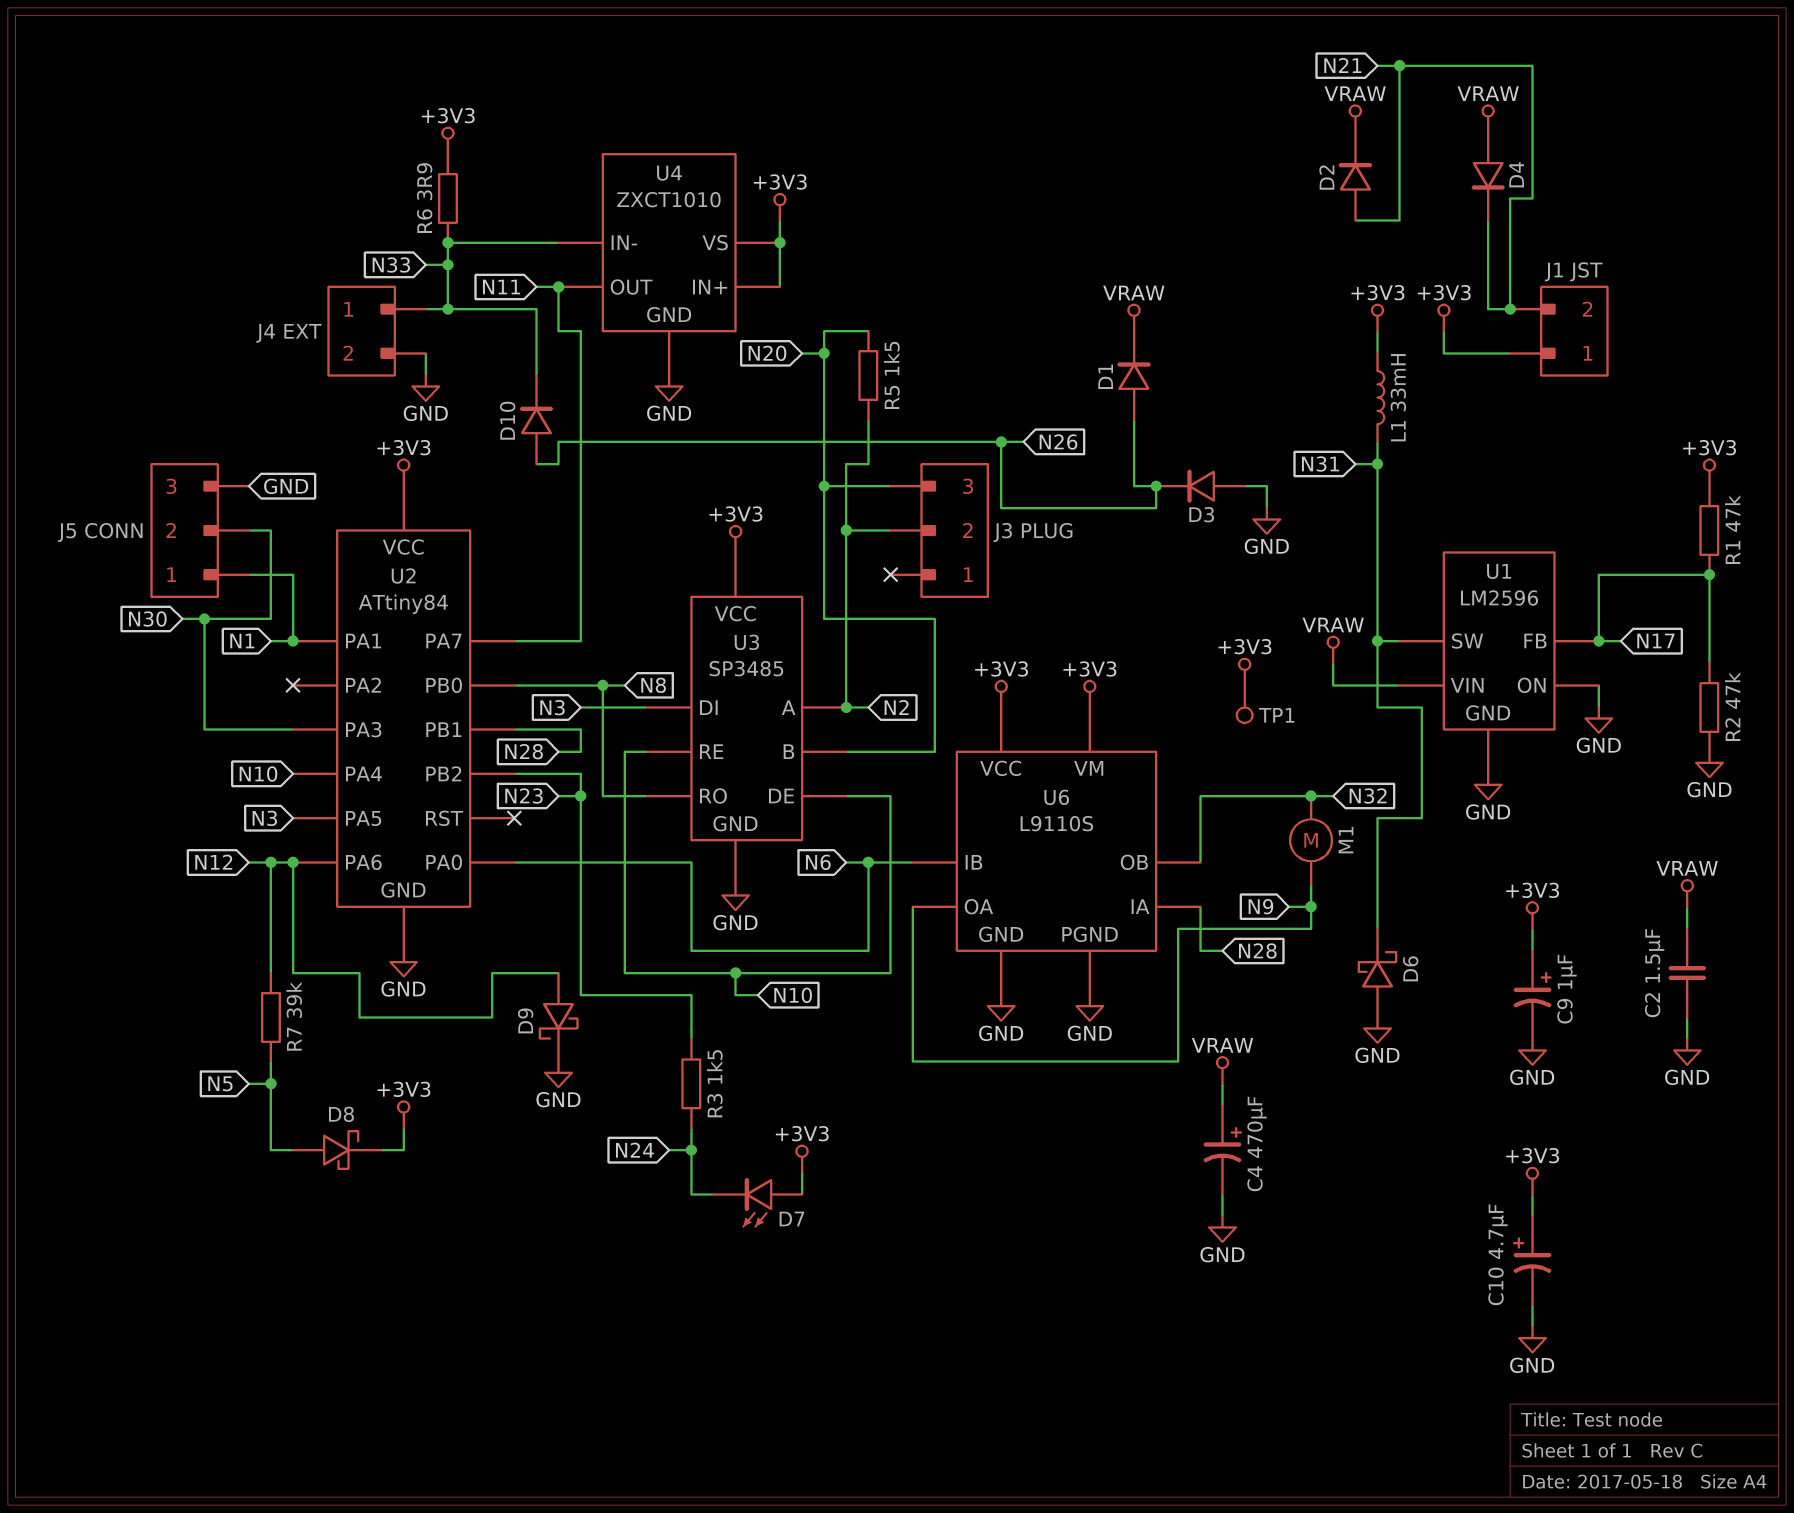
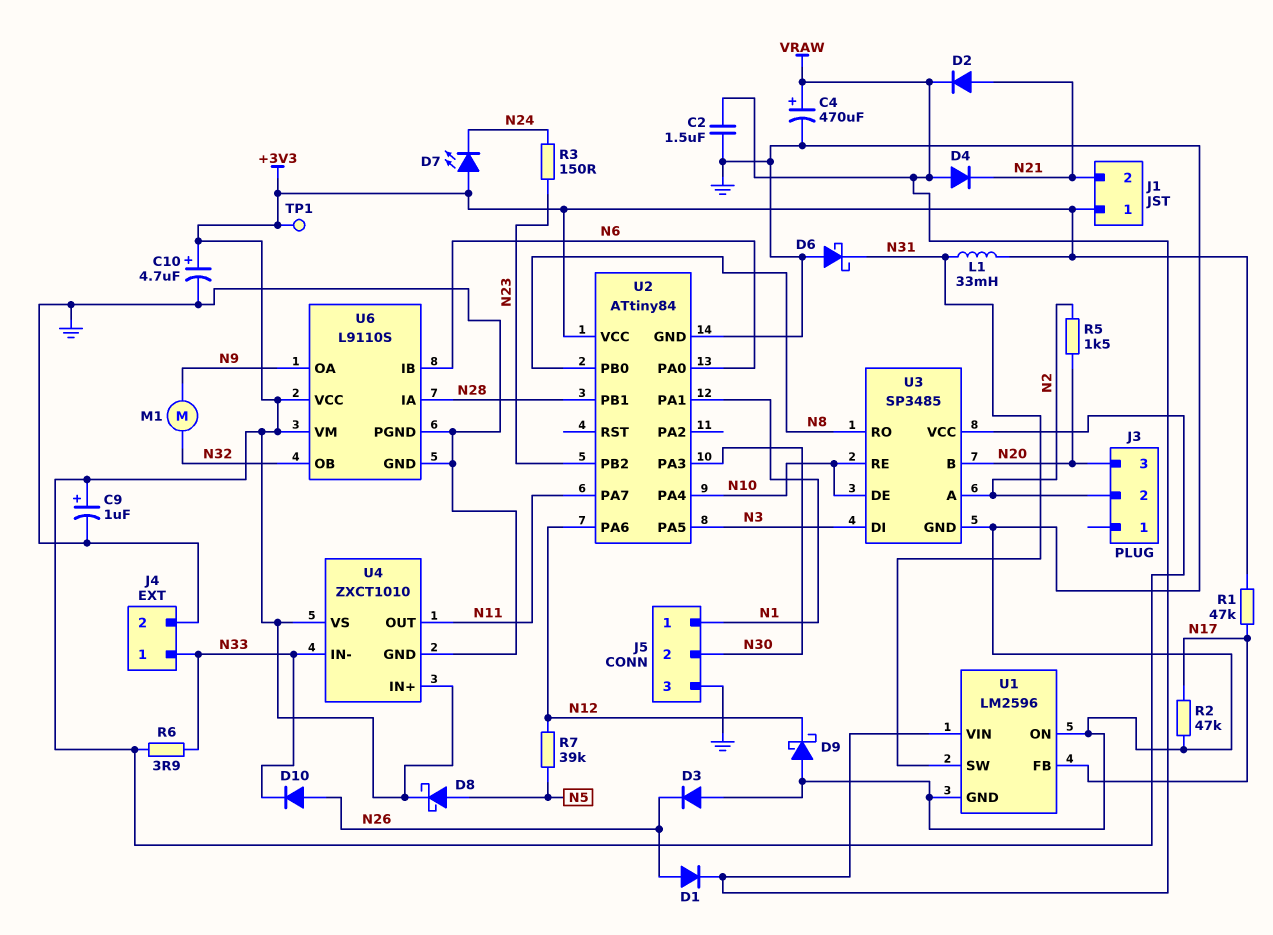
D9: schottky (A N12, K GND) -> schottky (A GND, K N12)
R3: 1.5k (N23, N24) -> 150 (N23, N24)

